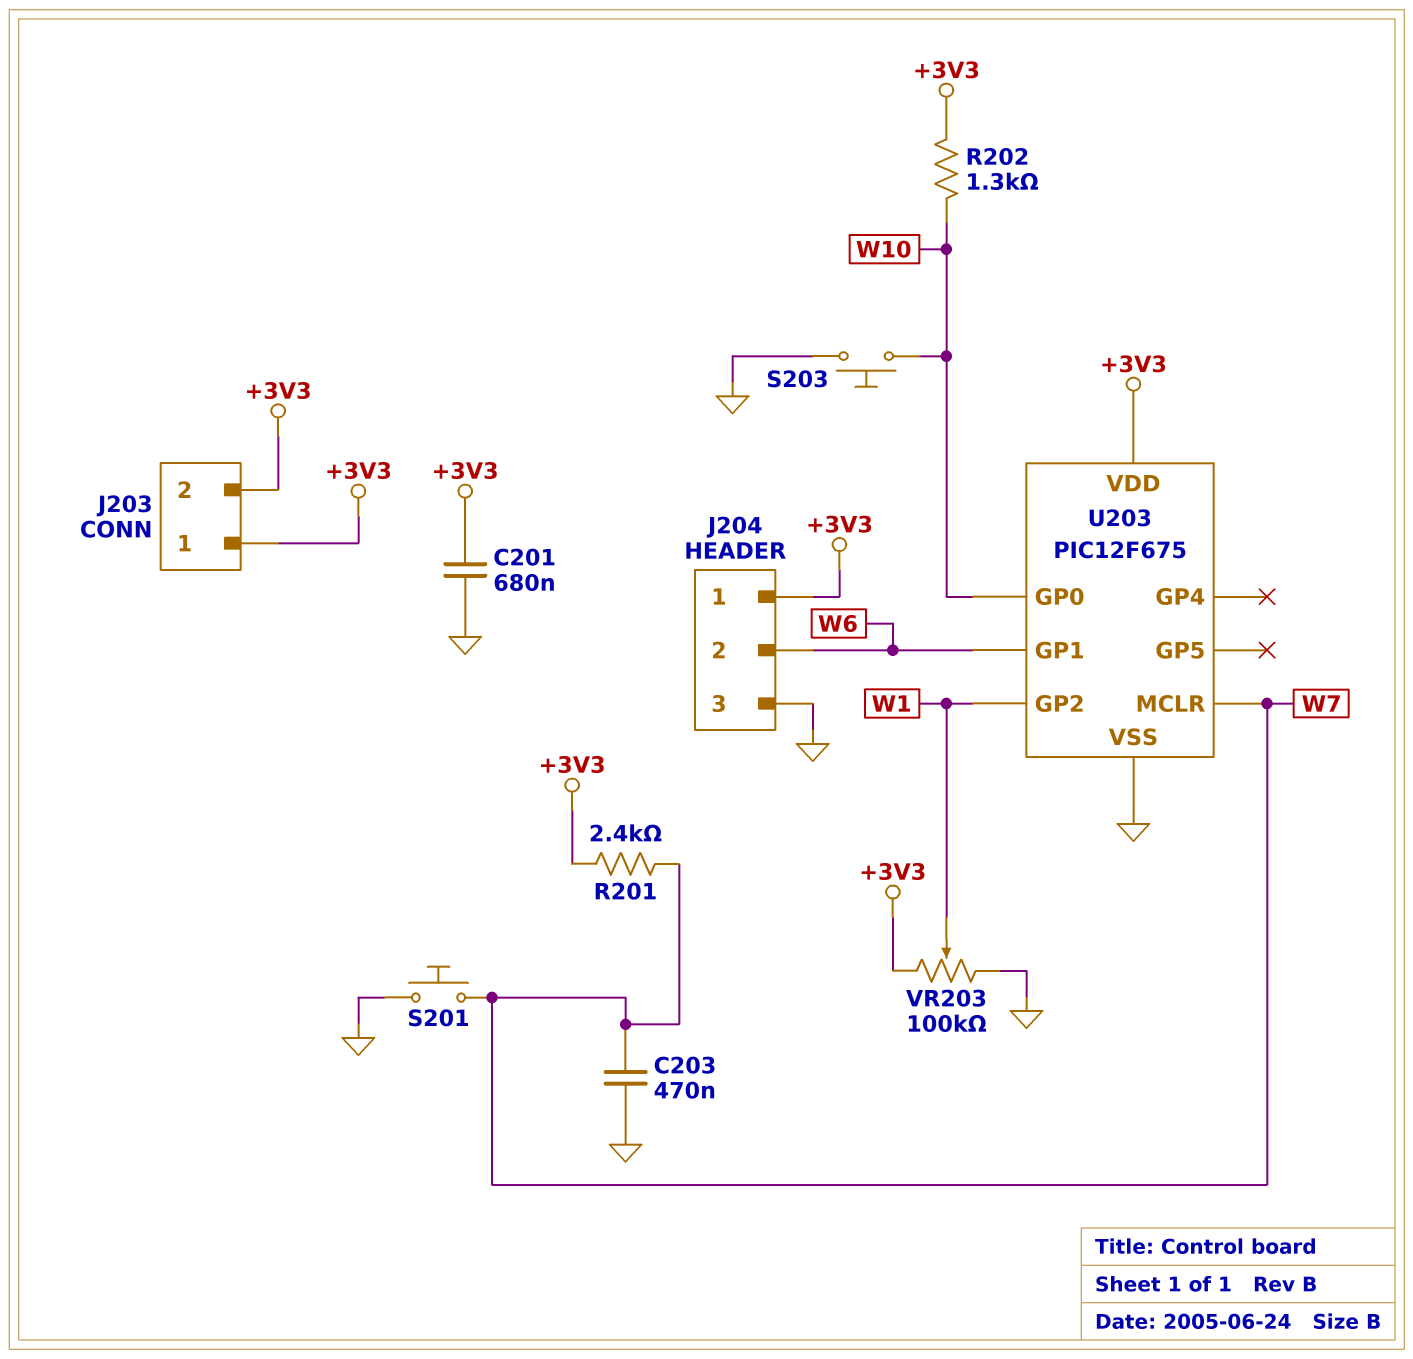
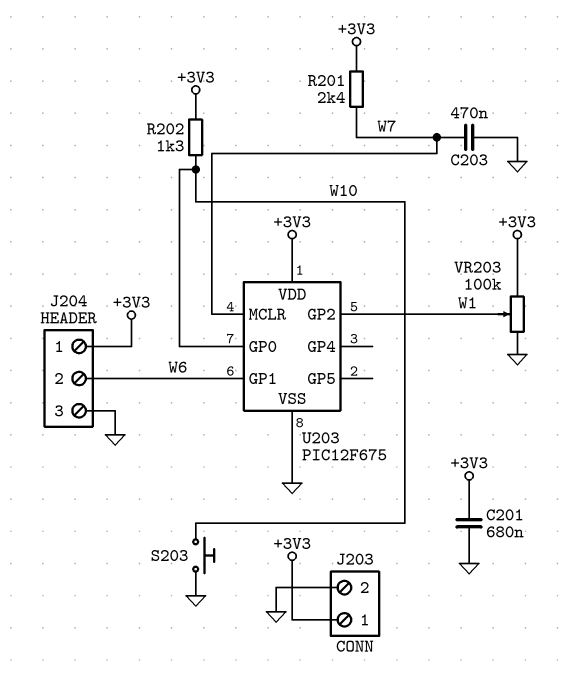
J203 pin 2: +3V3 -> GND
S201: button (GND, W7) -> none

